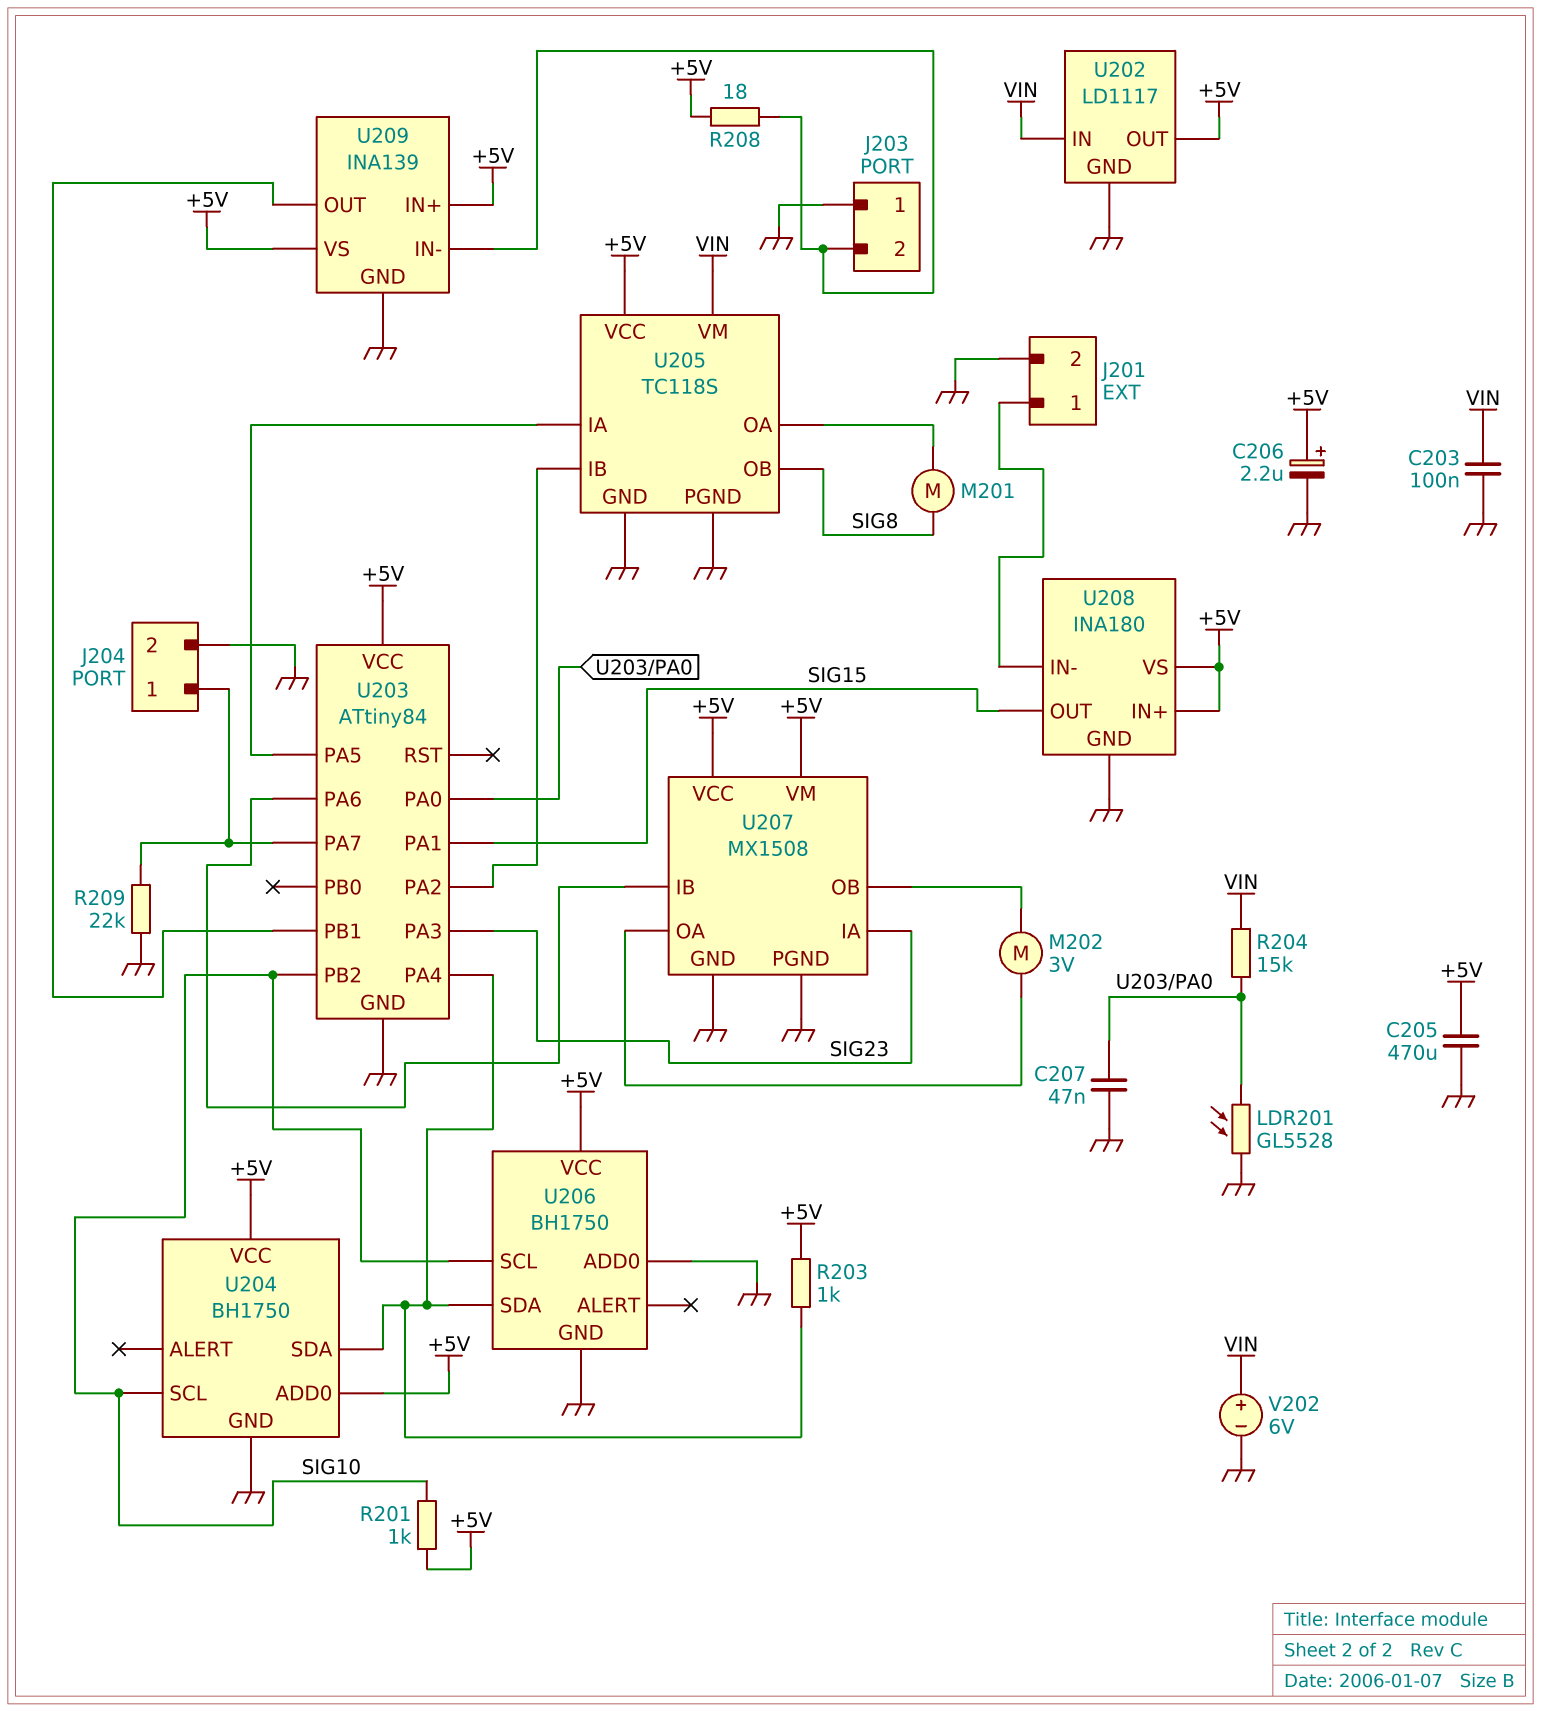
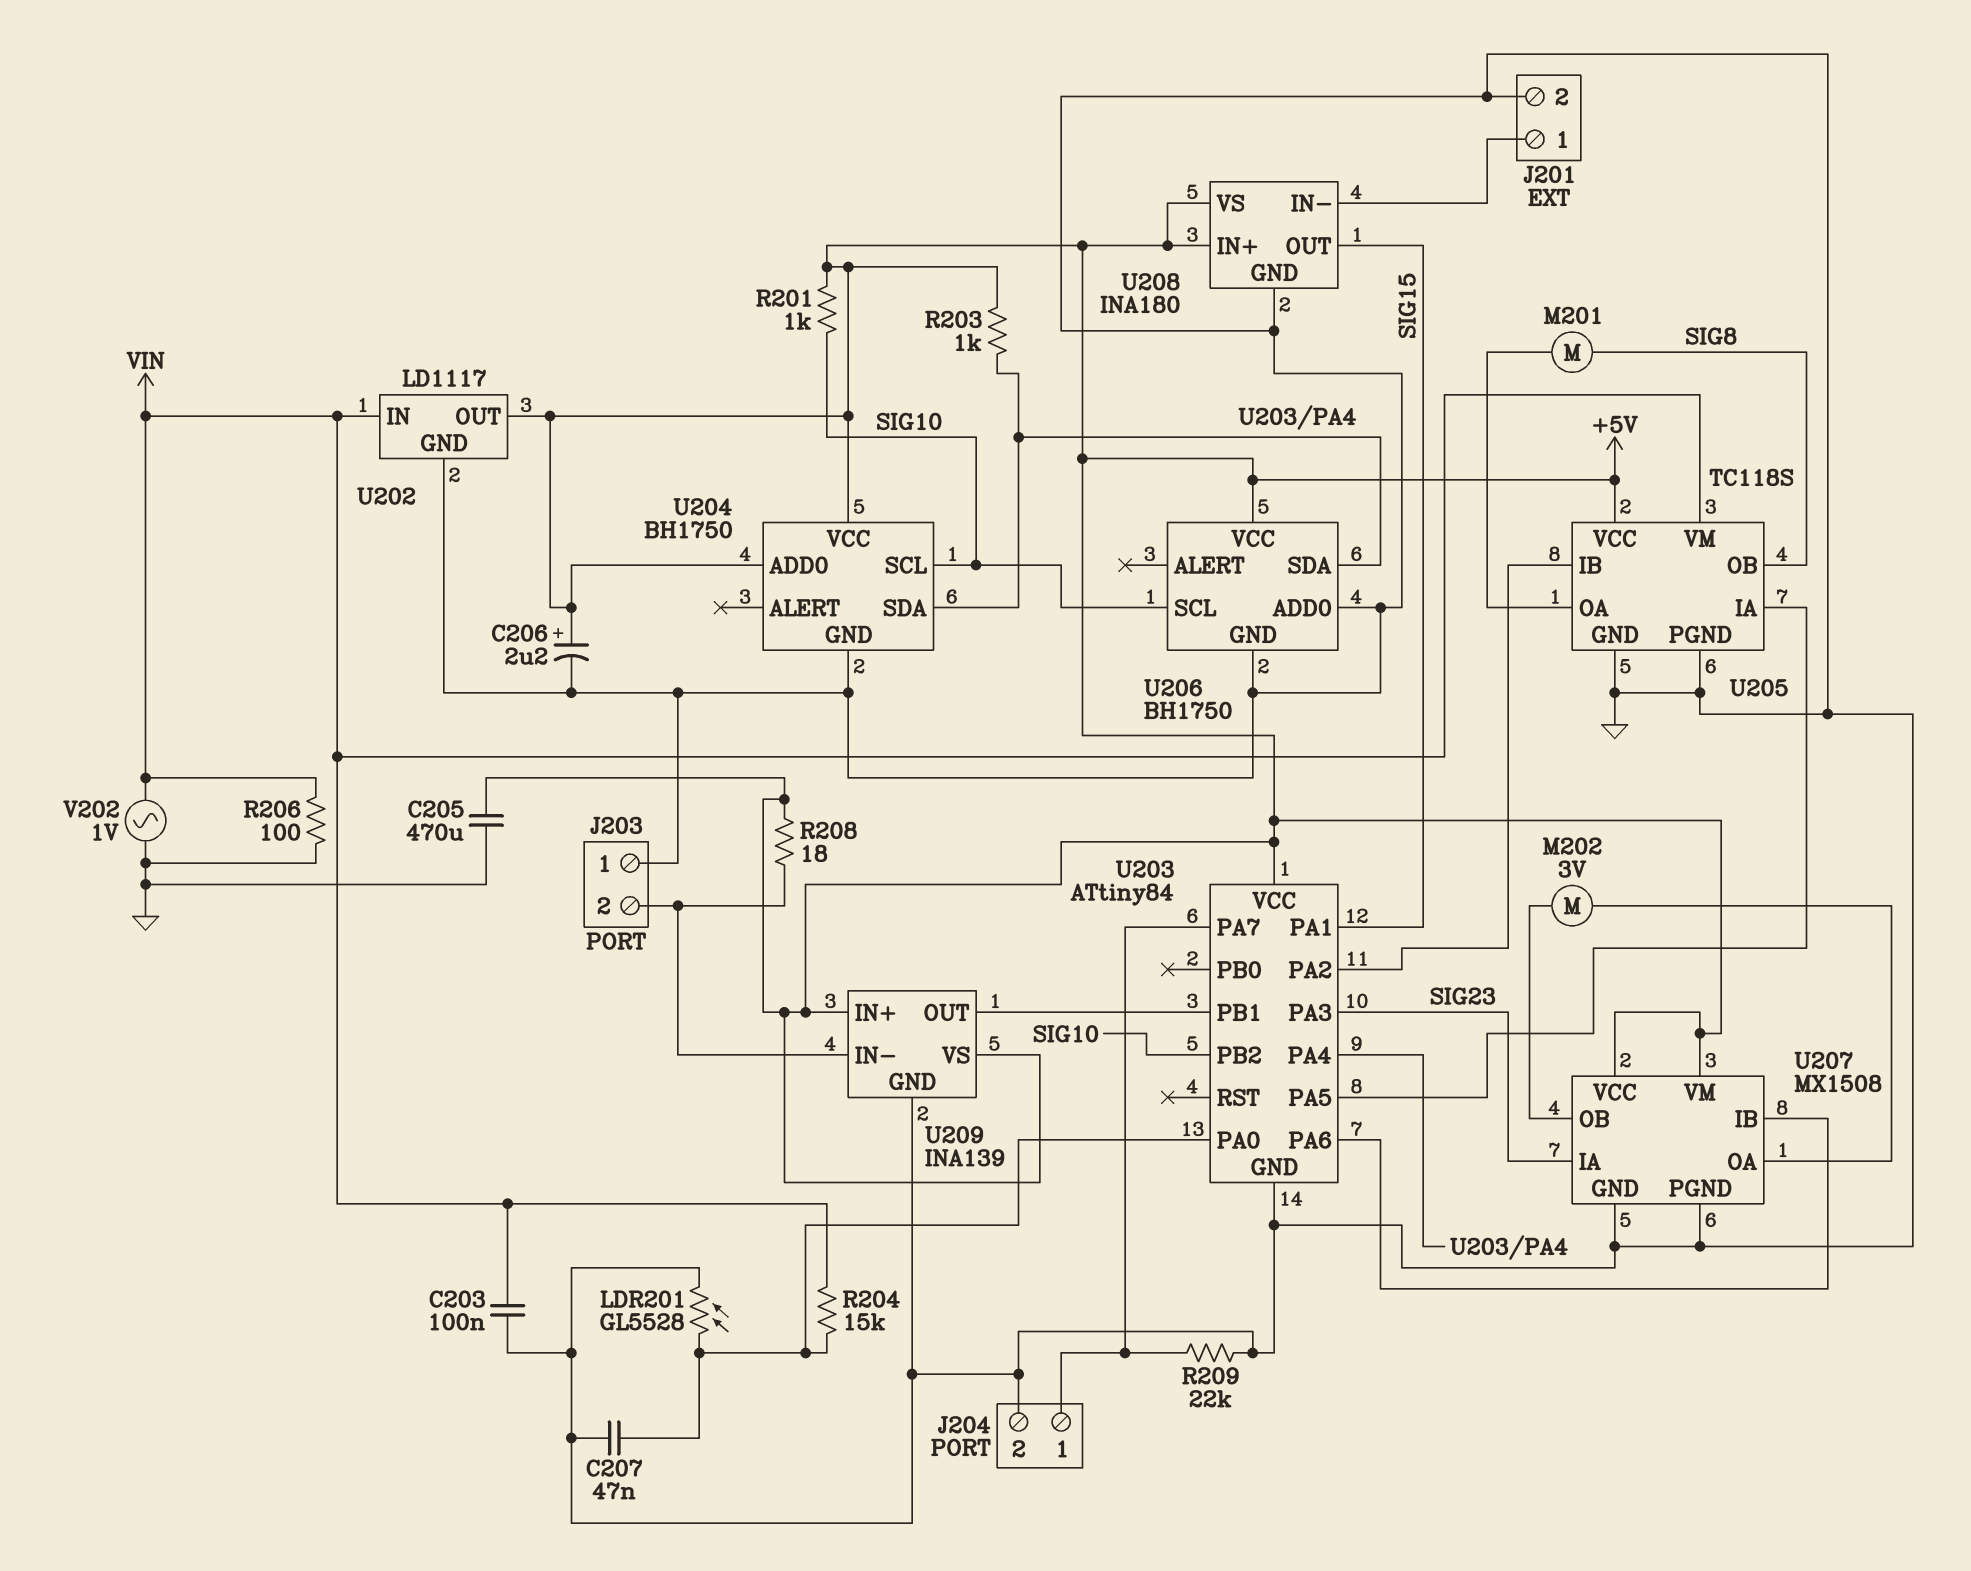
R206: none -> 100 (GND, VIN)
V202: 6V (plus VIN, minus GND) -> AC 1V (GND, VIN)

